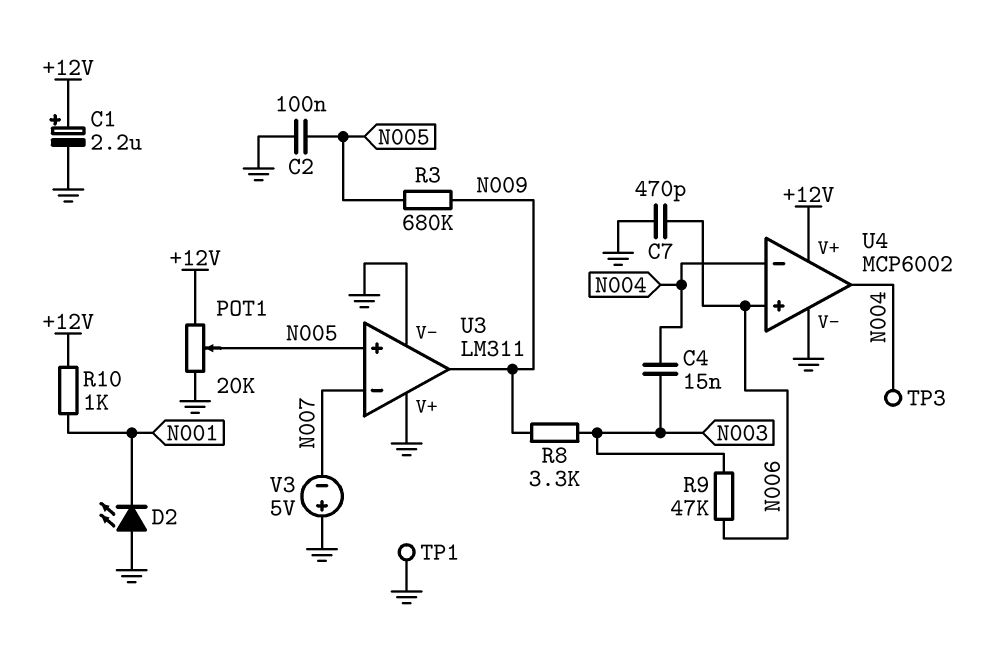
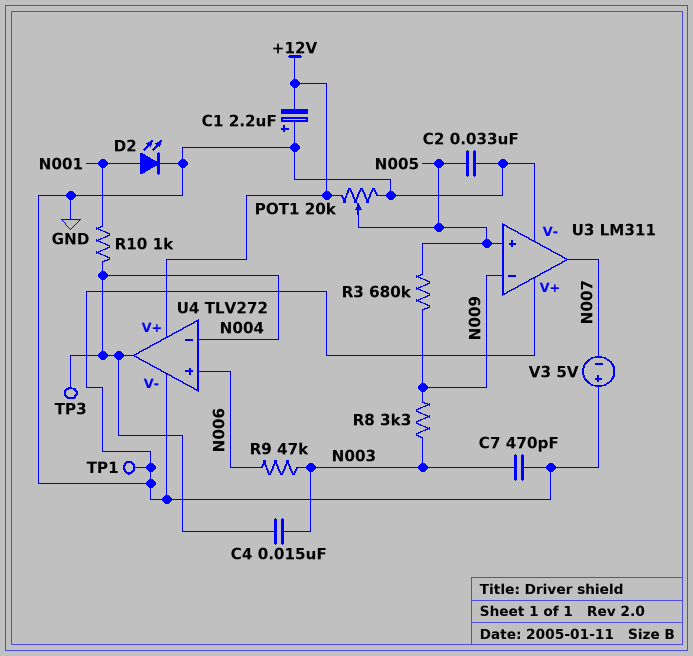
C1: 2.2uF (plus +12V, minus GND) -> 2.2uF (plus GND, minus +12V)
C2: 100nF (GND, N005) -> 33nF (GND, N005)
C7: 470pF (GND, N006) -> 470pF (GND, N003)
D2: LED (A GND, K N001) -> LED (A N001, K GND)
R10: 1k (+12V, N001) -> 1k (N001, N004)
U3 pin in-: N007 -> N009
U3 pin out: N009 -> N007
U4: MCP6002 -> TLV272

